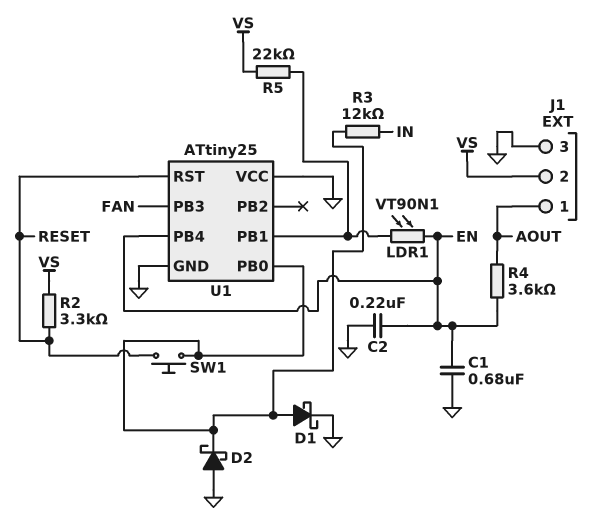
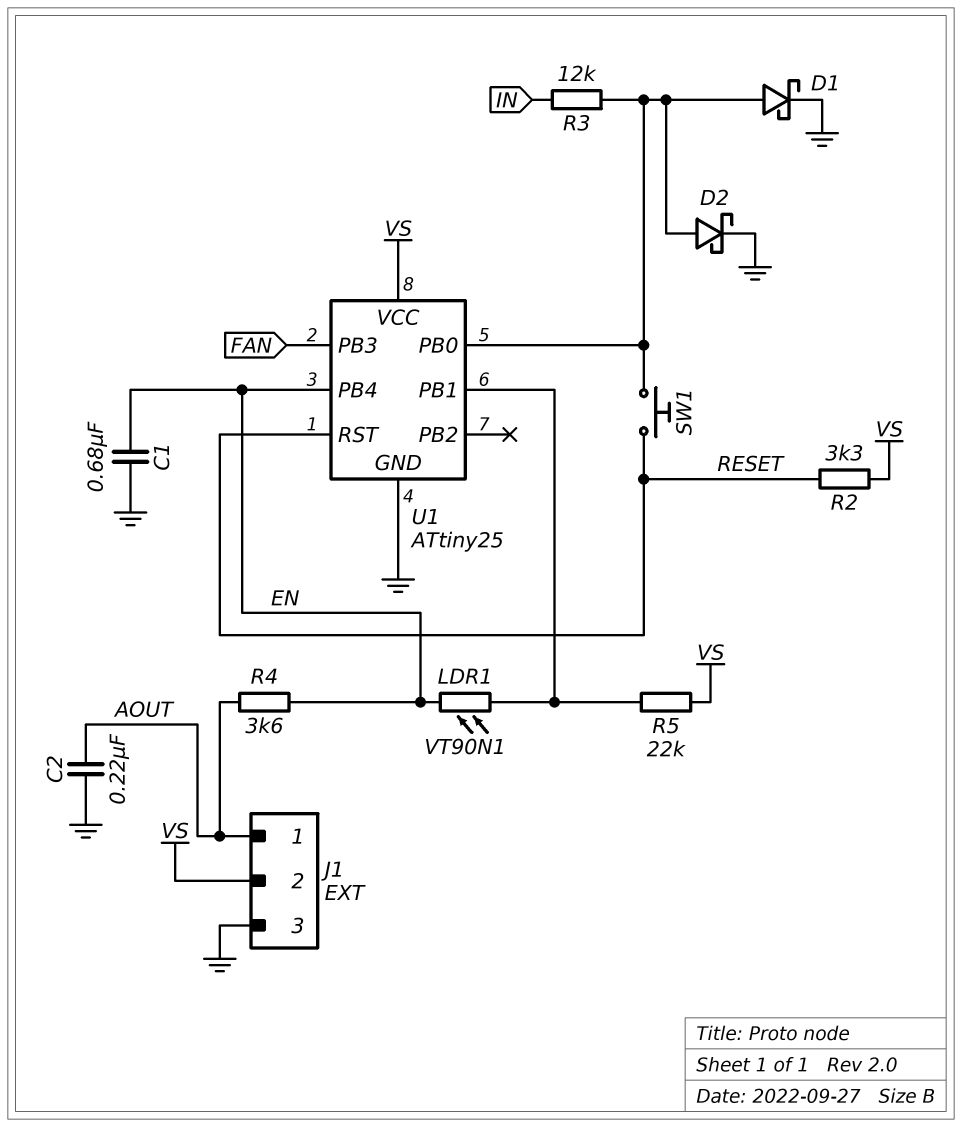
C2: 220nF (EN, GND) -> 220nF (AOUT, GND)
D2: schottky (A GND, K U1/PB0) -> schottky (A U1/PB0, K GND)
U1 pin VCC: GND -> VS

